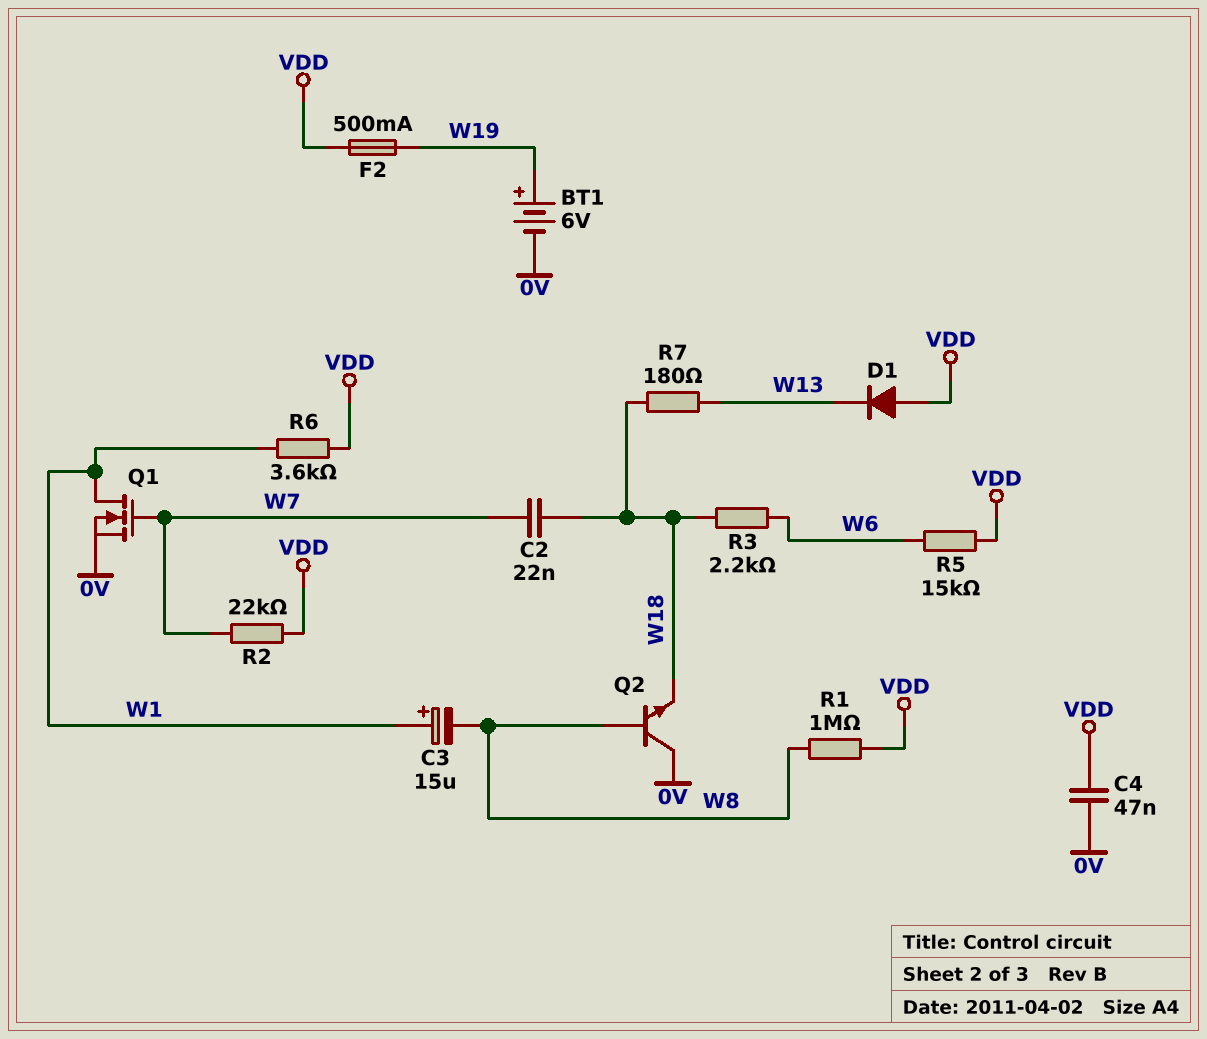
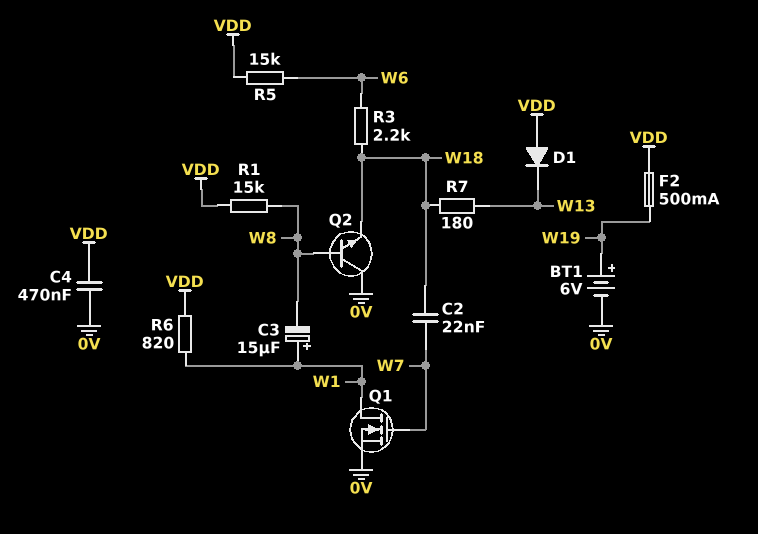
C4: 47nF (0V, VDD) -> 470nF (0V, VDD)
R1: 1M (VDD, W8) -> 15k (VDD, W8)
R2: 22k (VDD, W7) -> none
R6: 3.6k (VDD, W1) -> 820 (VDD, W1)

